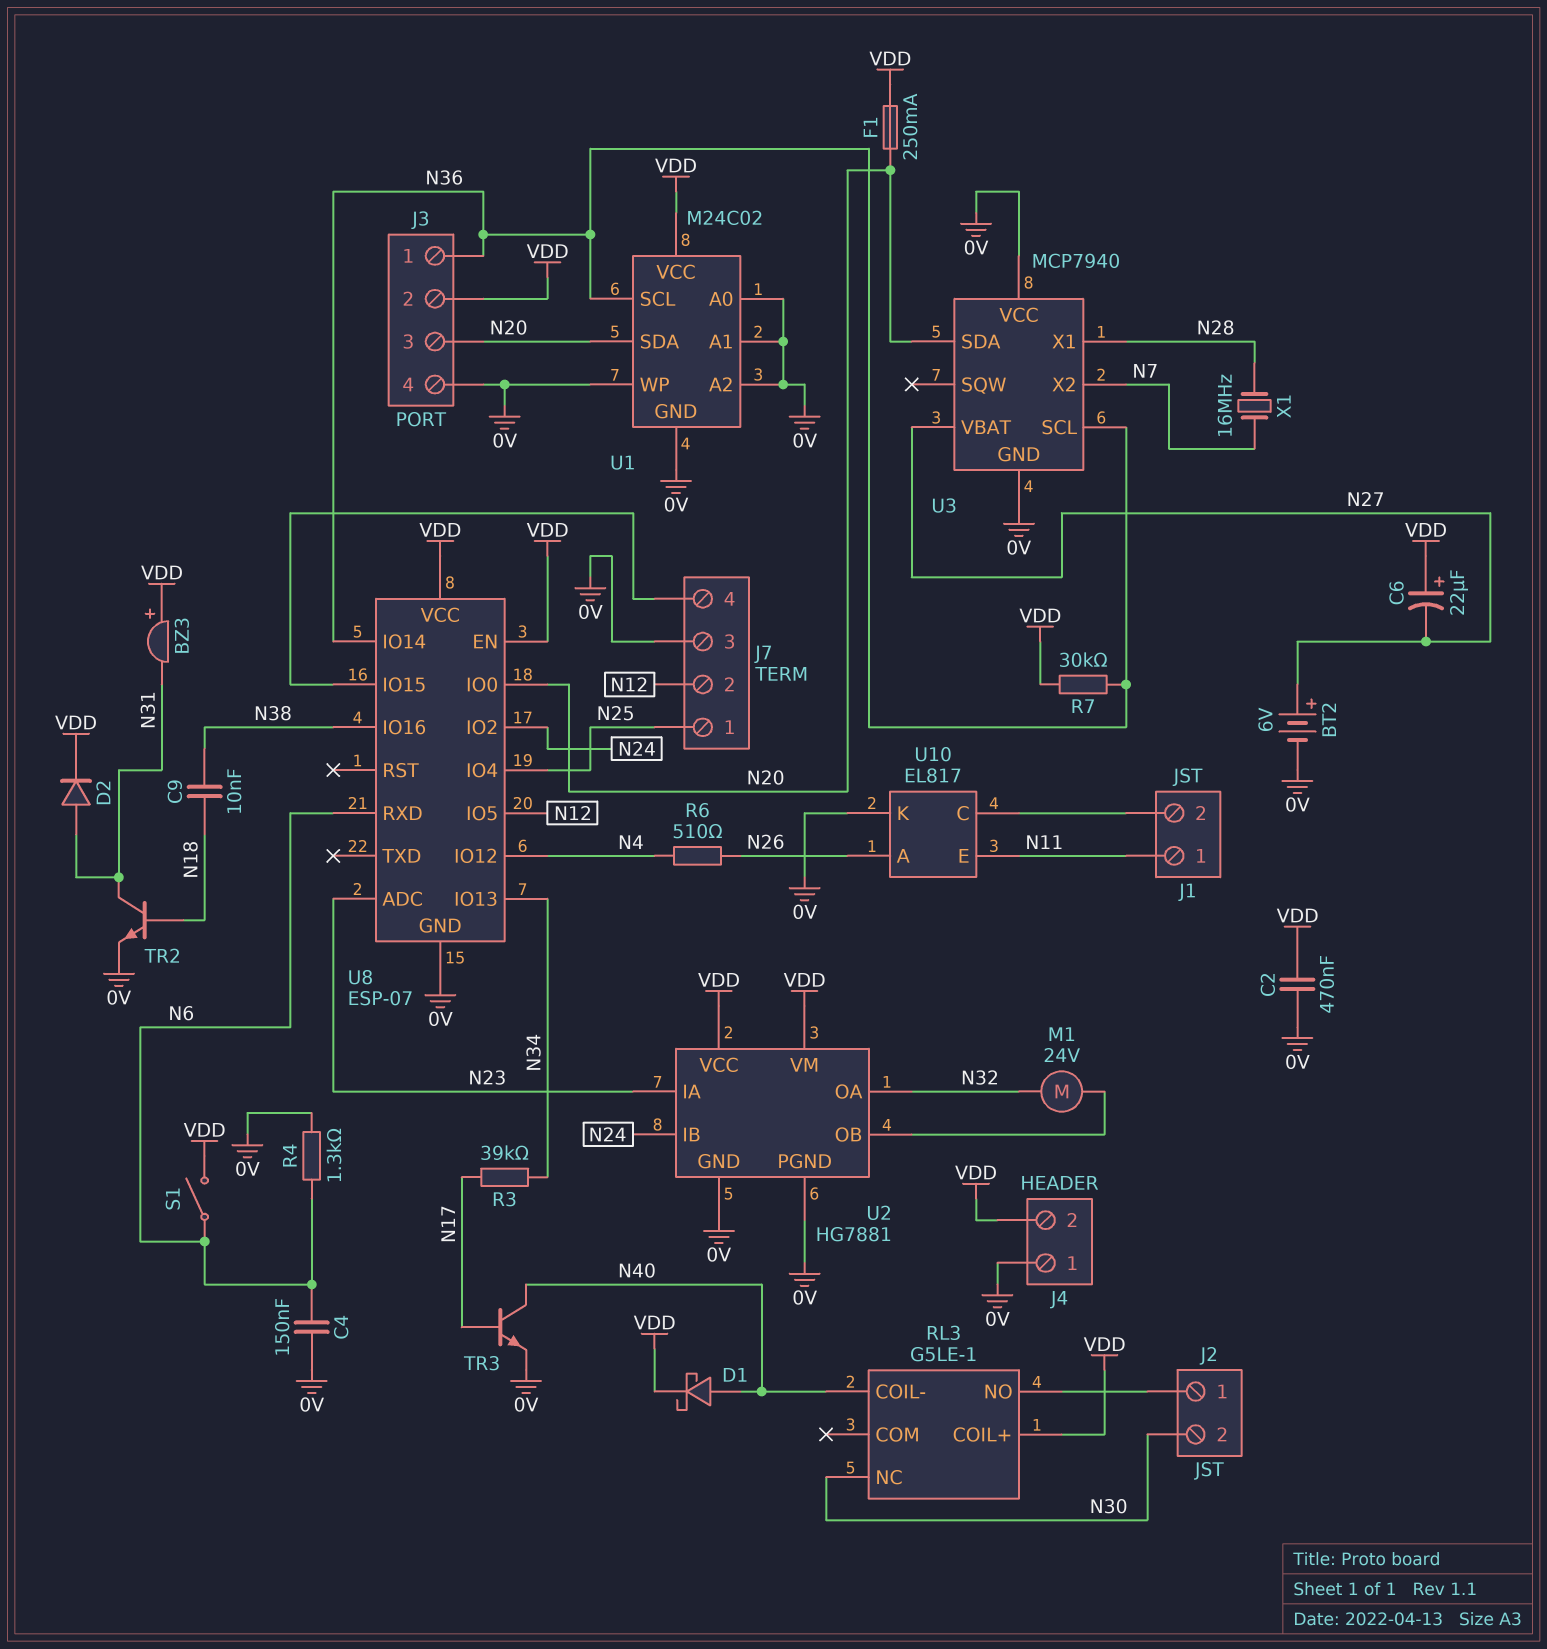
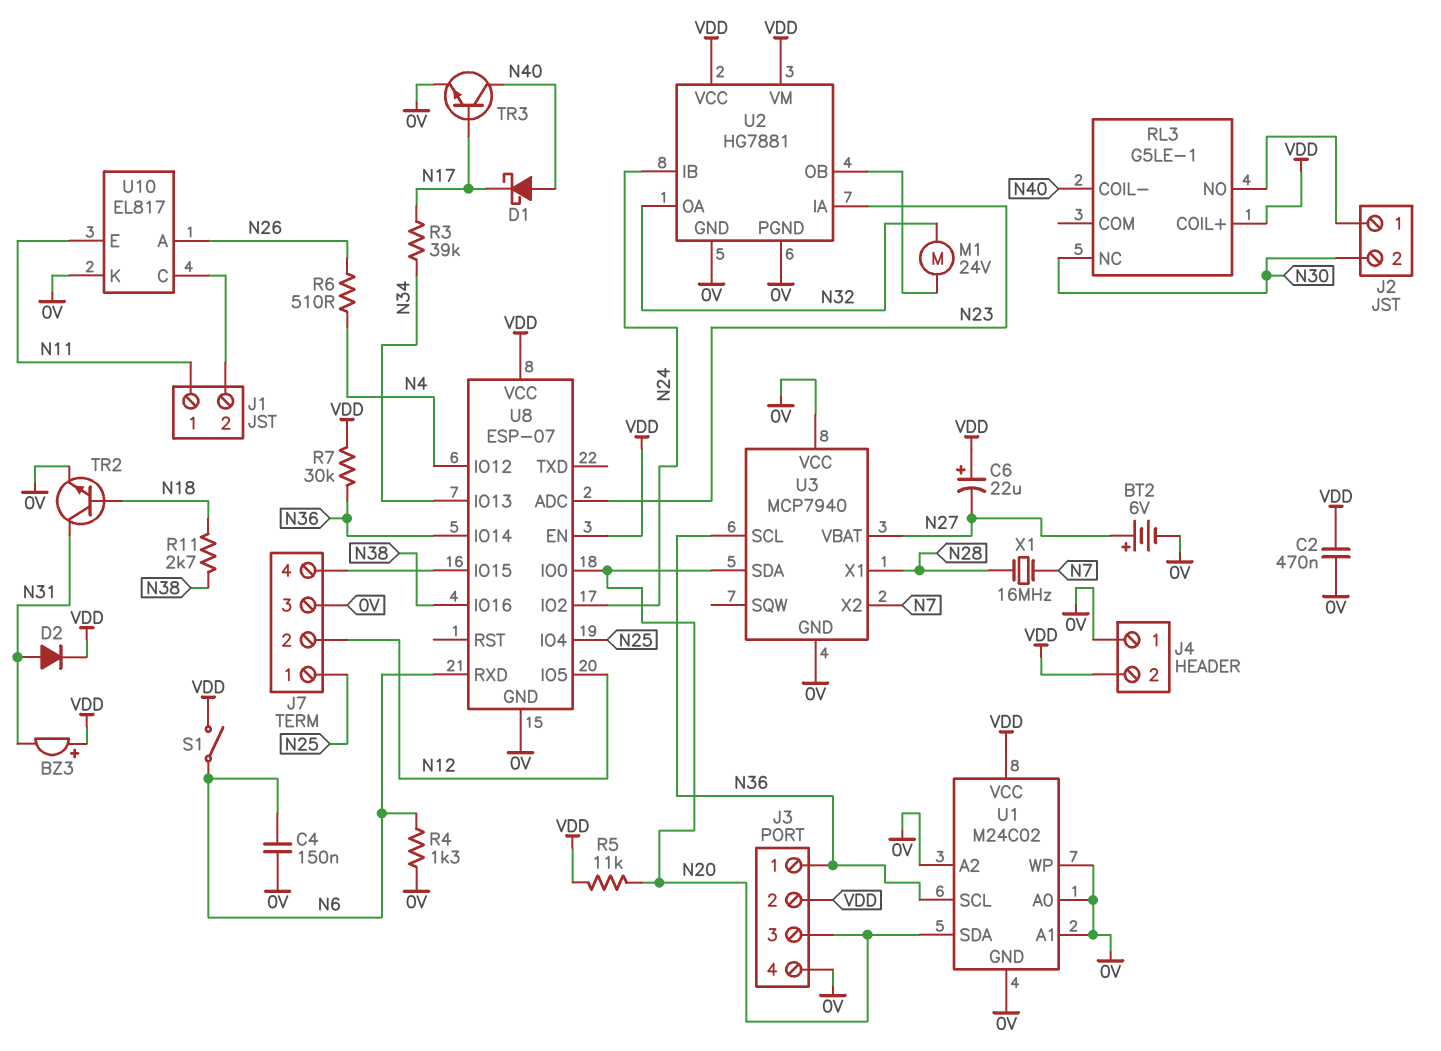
C9: 10nF (N18, N38) -> none
D1: schottky (A N40, K VDD) -> schottky (A N40, K N17)
F1: 250mA (N20, VDD) -> none
R5: none -> 11k (N20, VDD)
R11: none -> 2.7k (N18, N38)

